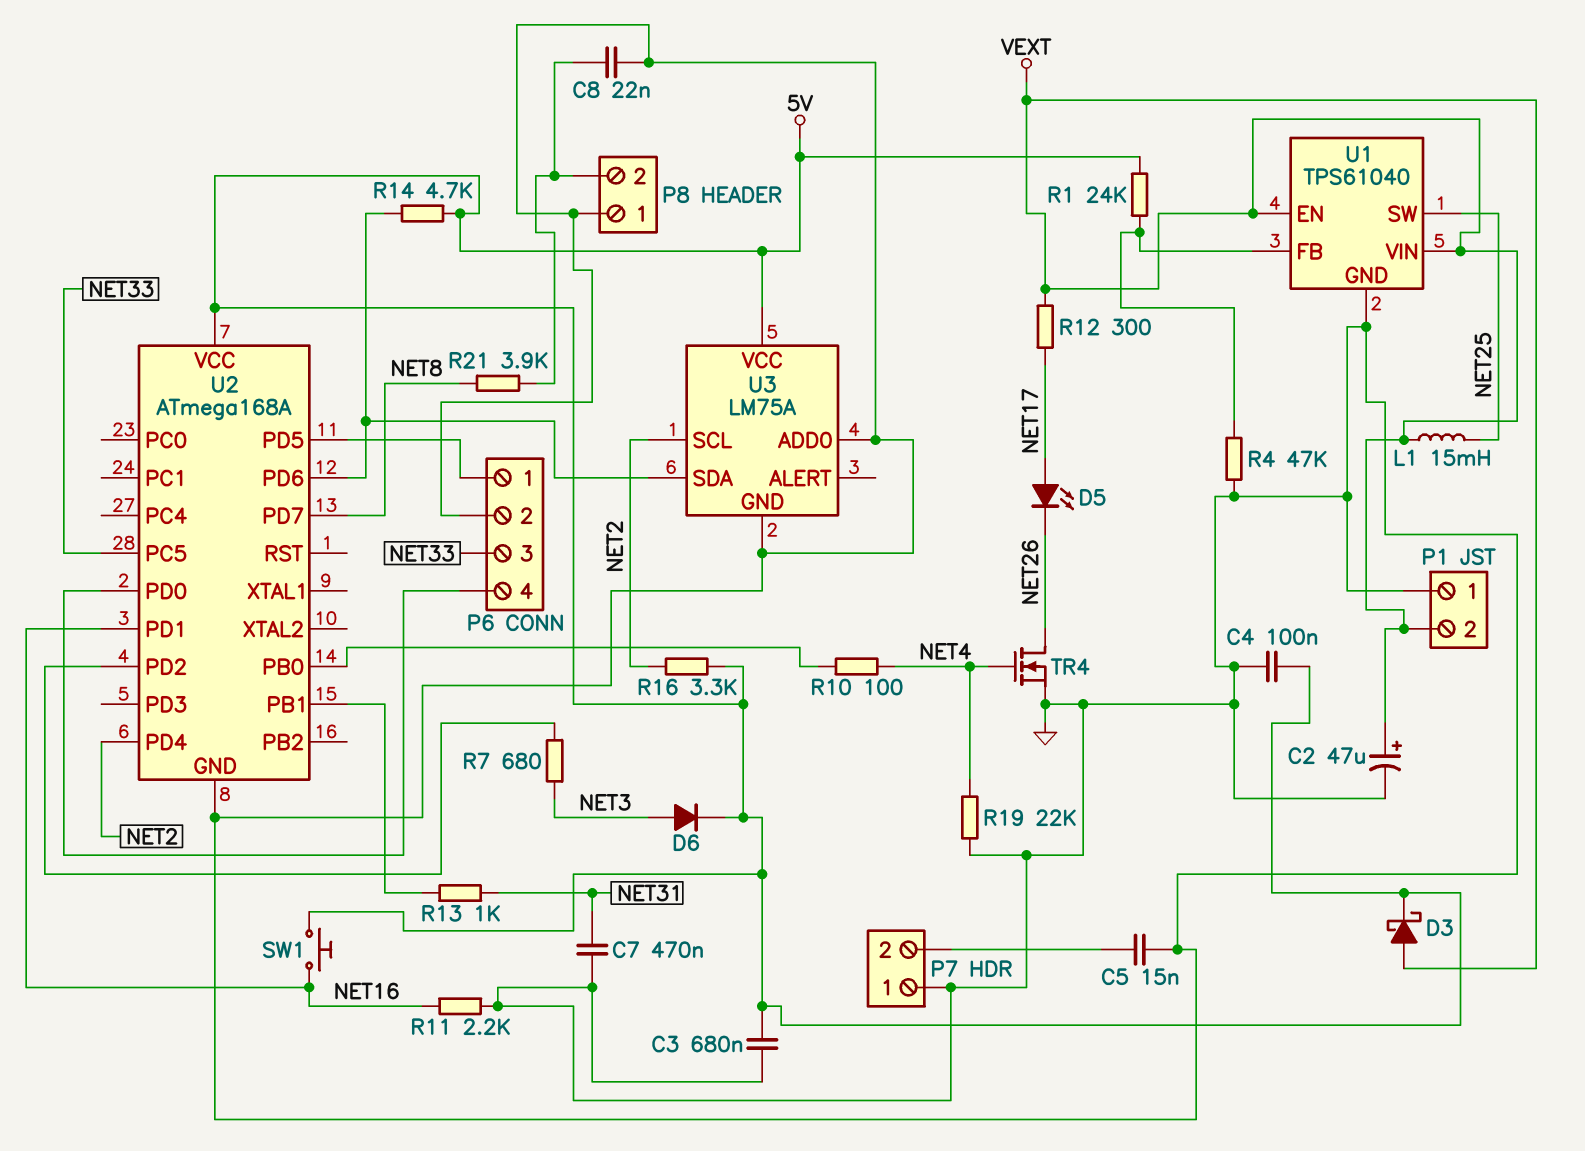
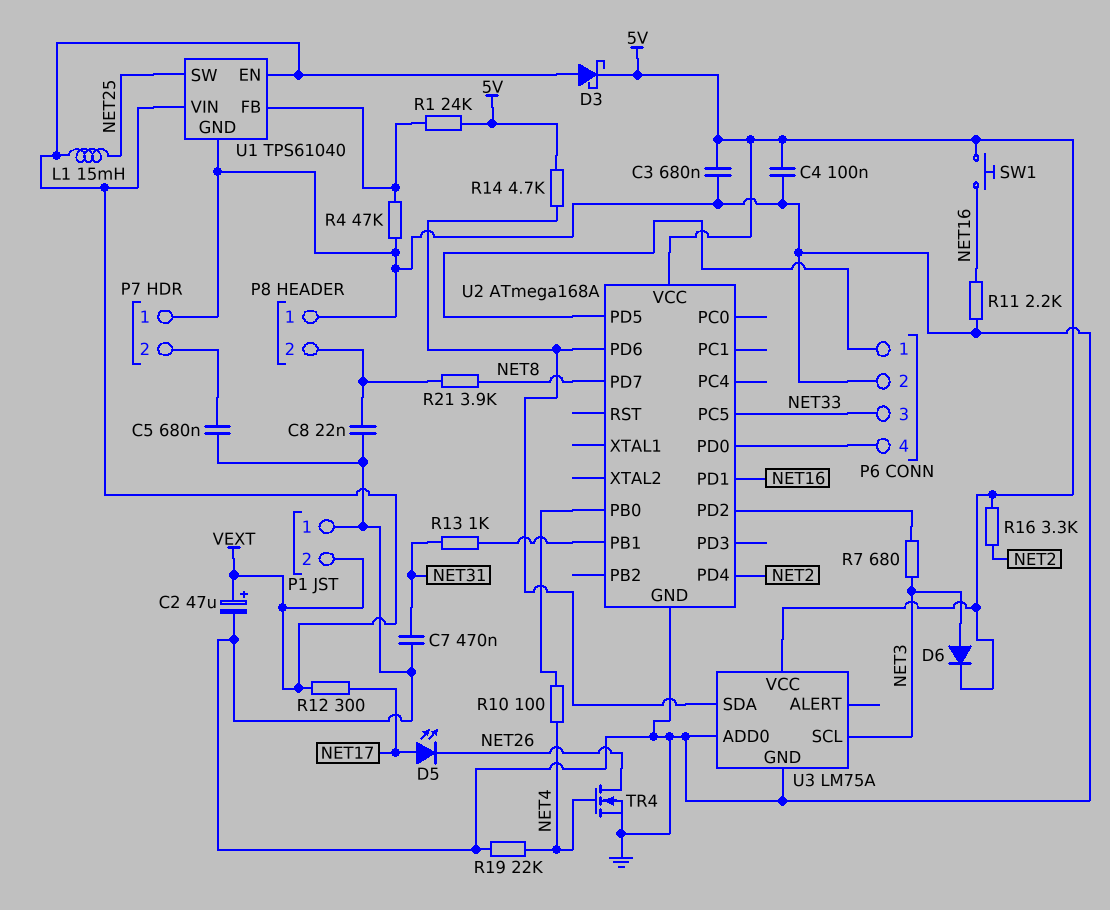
C5: 15nF (GND, P7/2) -> 680nF (GND, P7/2)
U3 pin SCL: NET2 -> NET3

